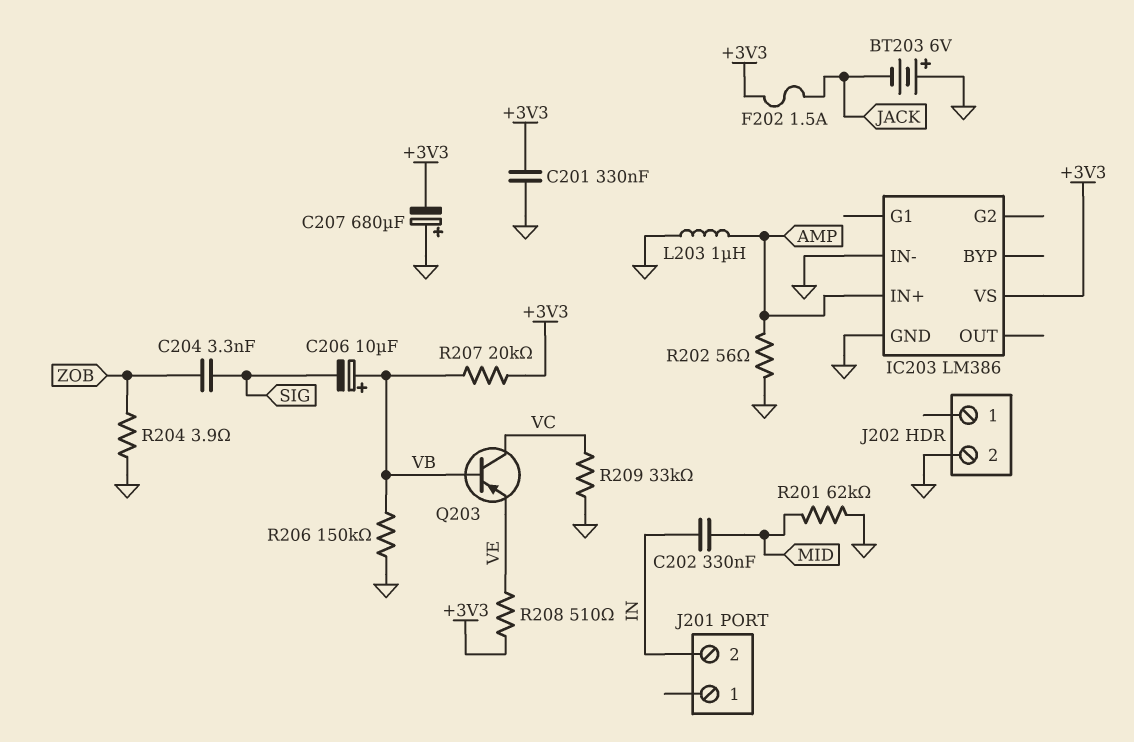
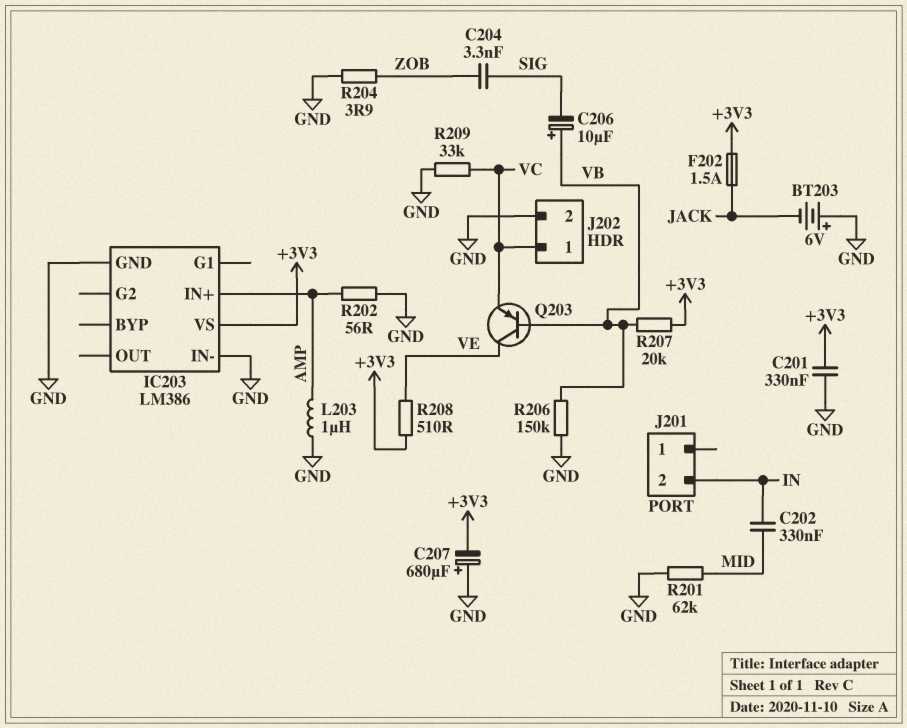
J202 pin 1: none -> VC
Q203: PNP (B VB, C VC, E VE) -> PNP (B VB, C VE, E VC)

